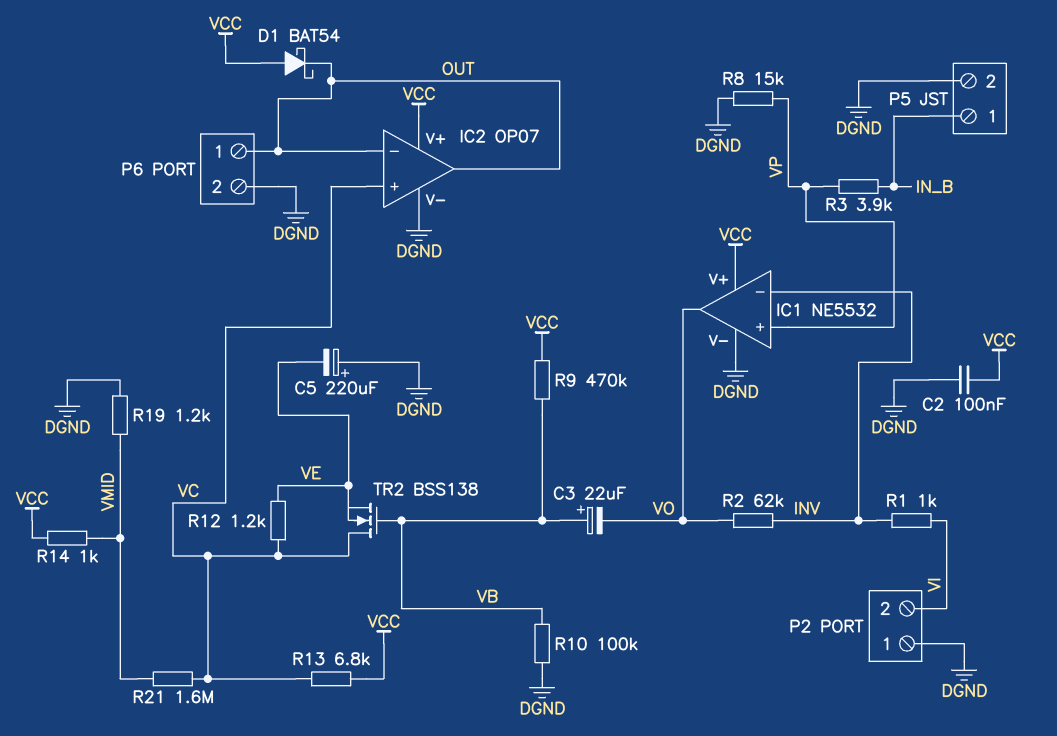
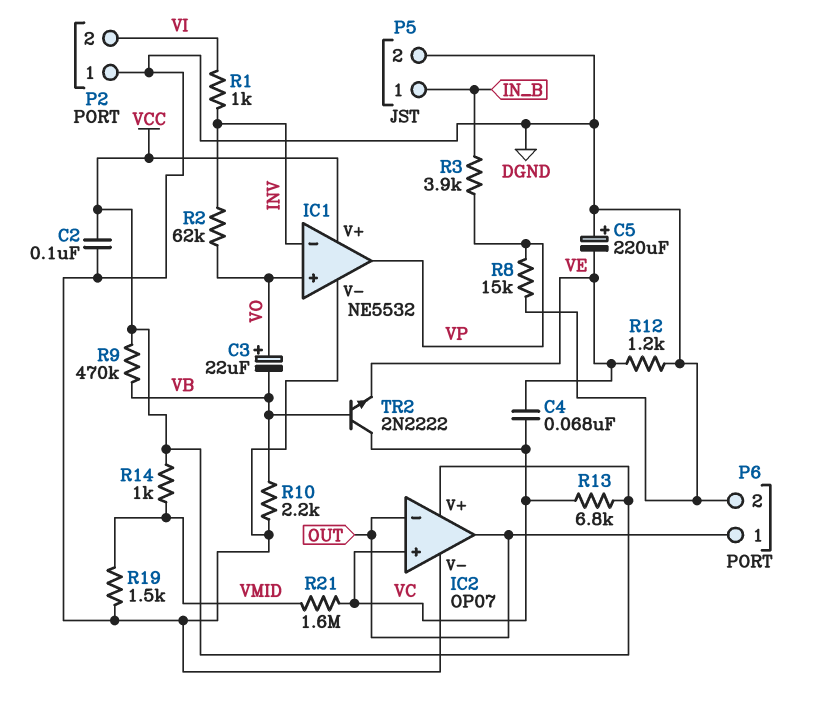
C3: 22uF (plus VB, minus VO) -> 22uF (plus VO, minus VB)
C4: none -> 68nF (VC, VE)
D1: schottky BAT54 (A VCC, K OUT) -> none
IC1 pin in+: VP -> VO
IC1 pin out: VO -> VP
R10: 100k (DGND, VB) -> 2.2k (DGND, VB)
R12: 1.2k (VC, VE) -> 1.2k (DGND, VE)
R19: 1.2k (DGND, VMID) -> 1.5k (DGND, VMID)
TR2: NMOS BSS138 (G VB, D VC, S VE) -> NPN 2N2222 (B VB, C VC, E VE)

